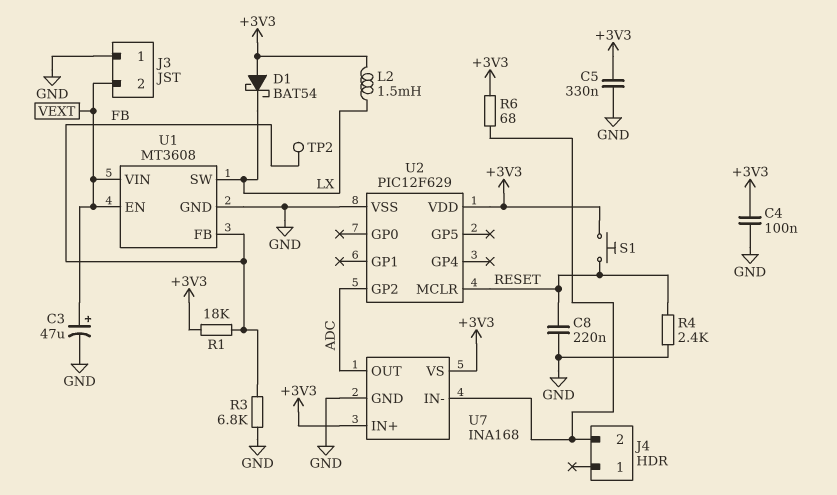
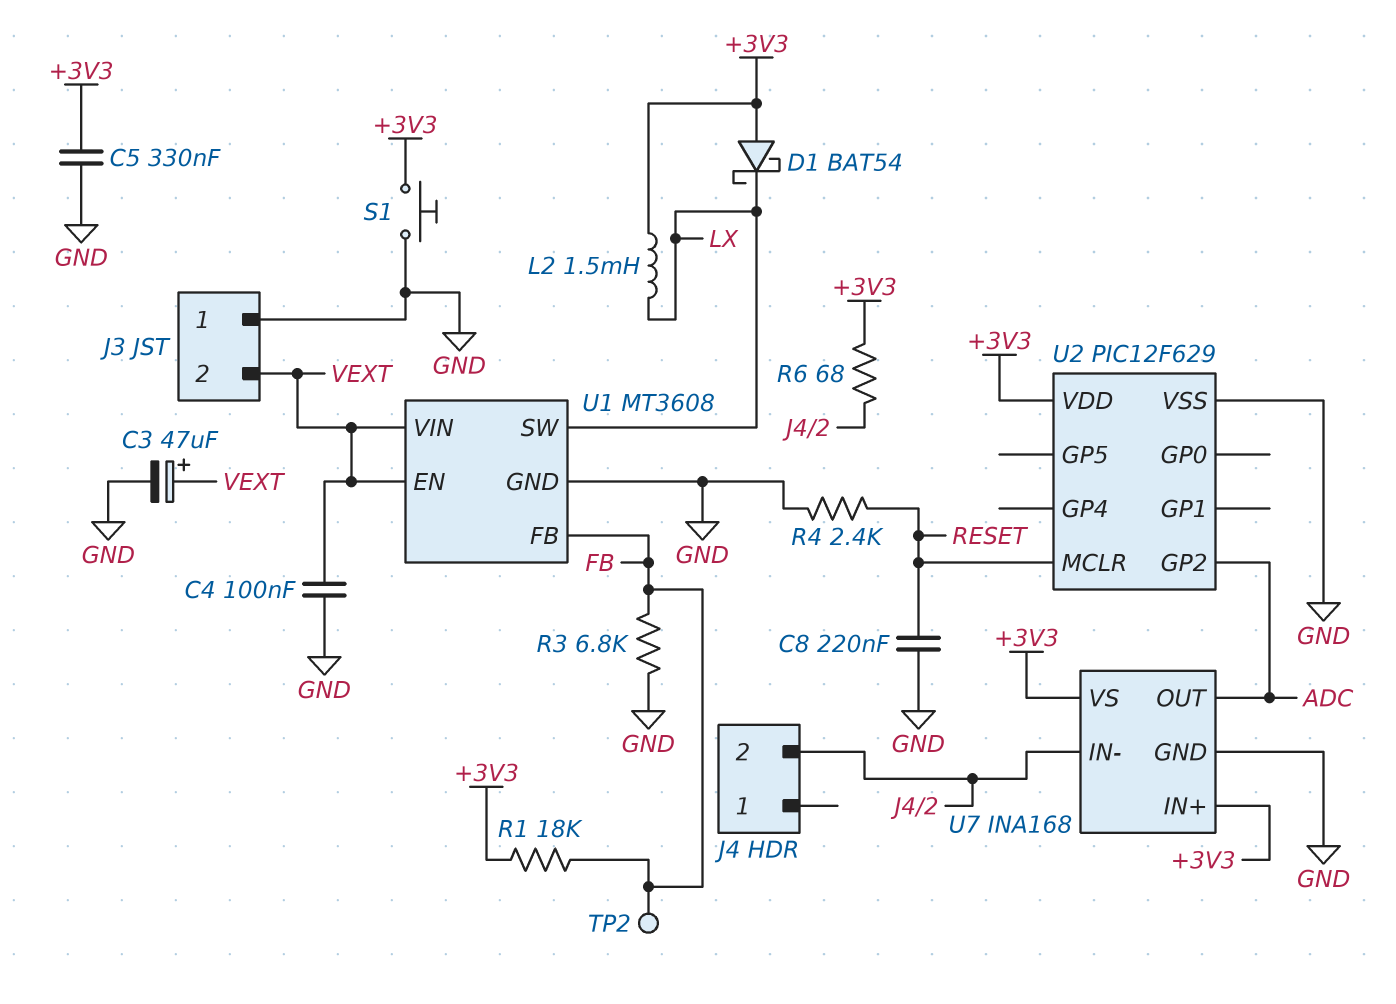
C4: 100nF (+3V3, GND) -> 100nF (GND, VEXT)
S1: button (+3V3, RESET) -> button (+3V3, GND)

